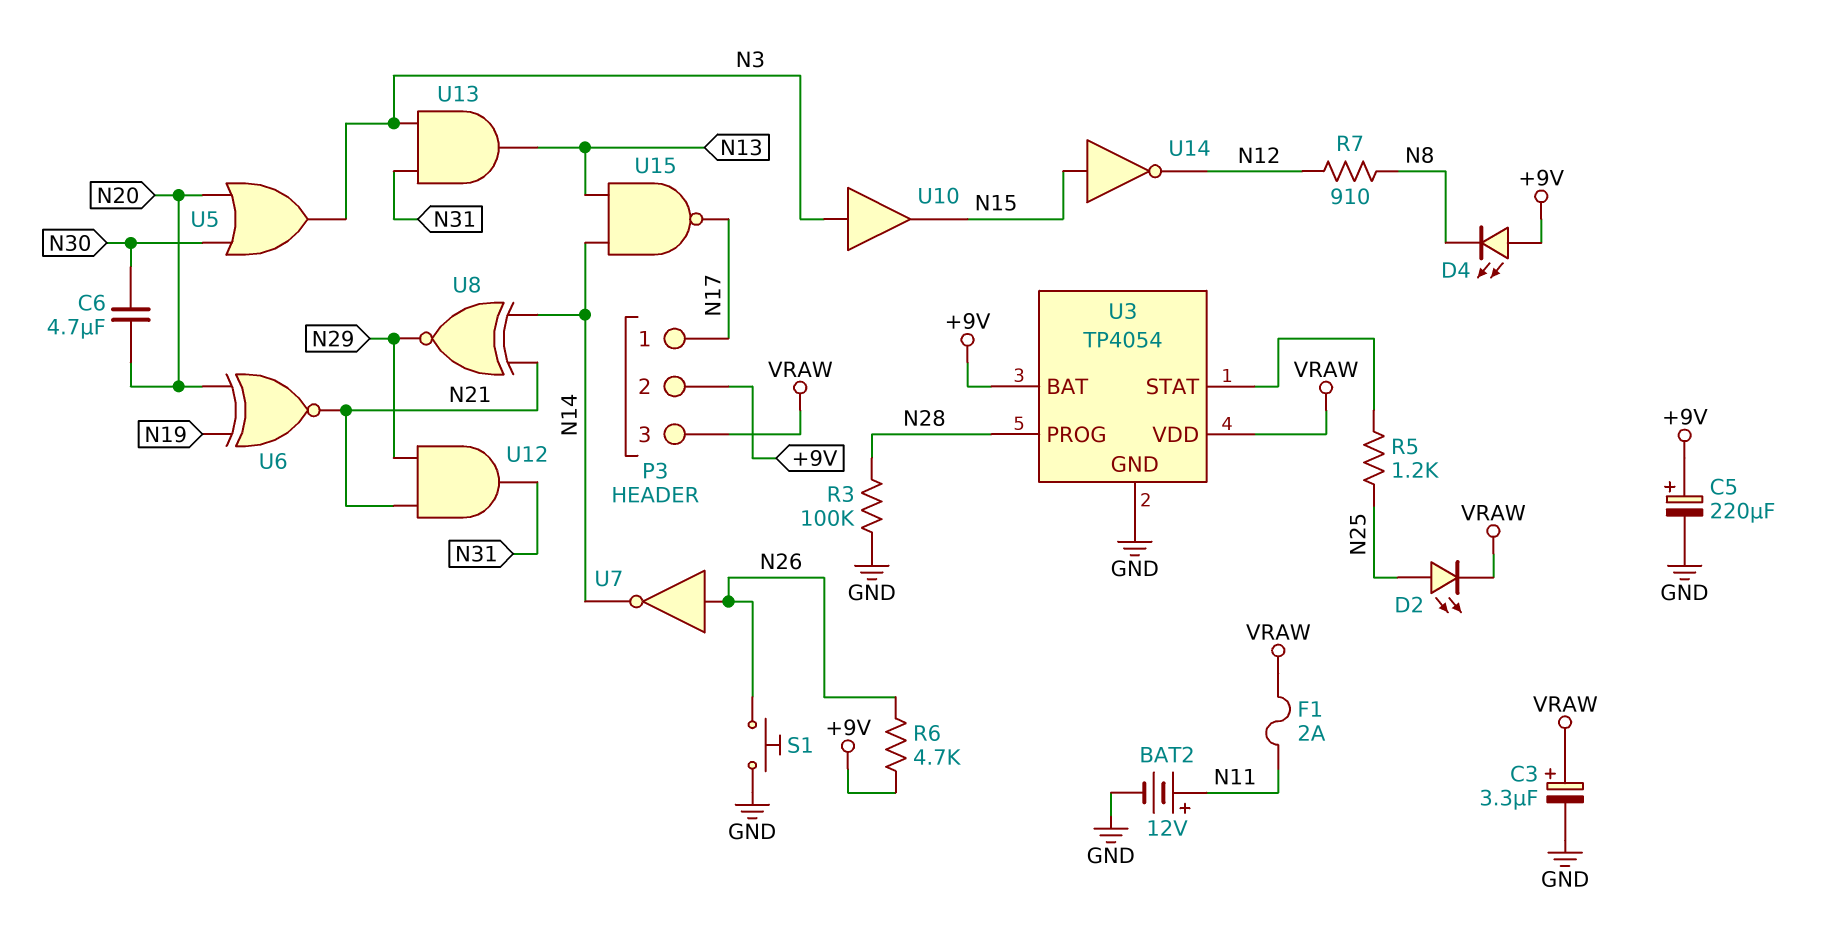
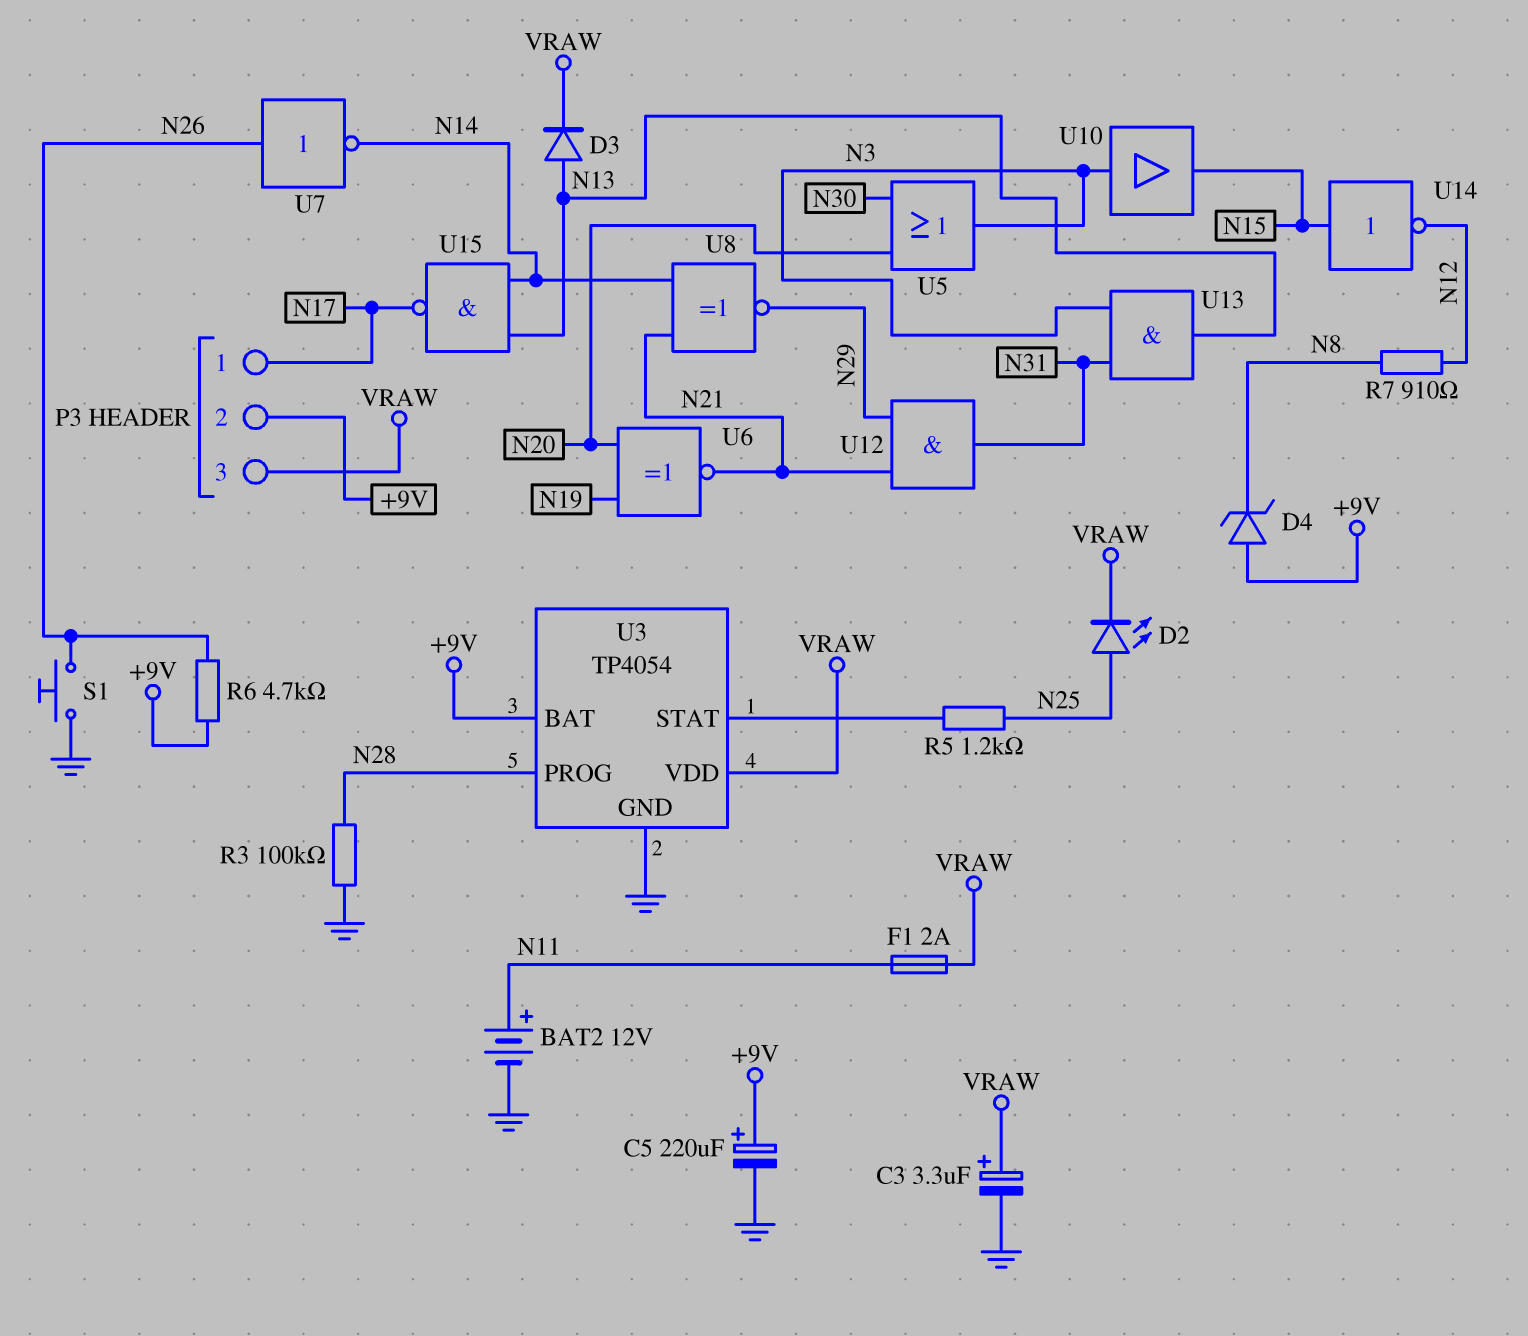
C6: 4.7uF (N20, N30) -> none
D3: none -> diode (A N13, K VRAW)
D4: LED (A +9V, K N8) -> zener (A +9V, K N8)

